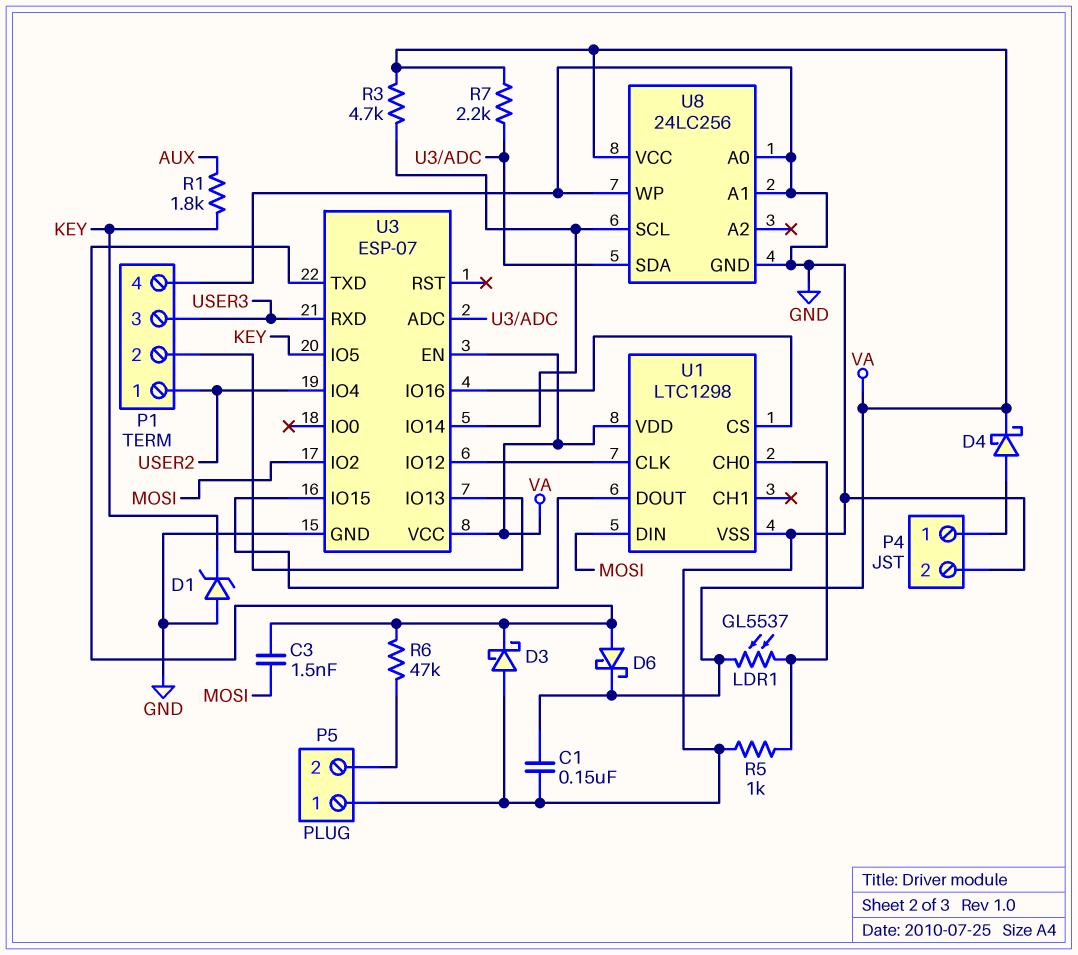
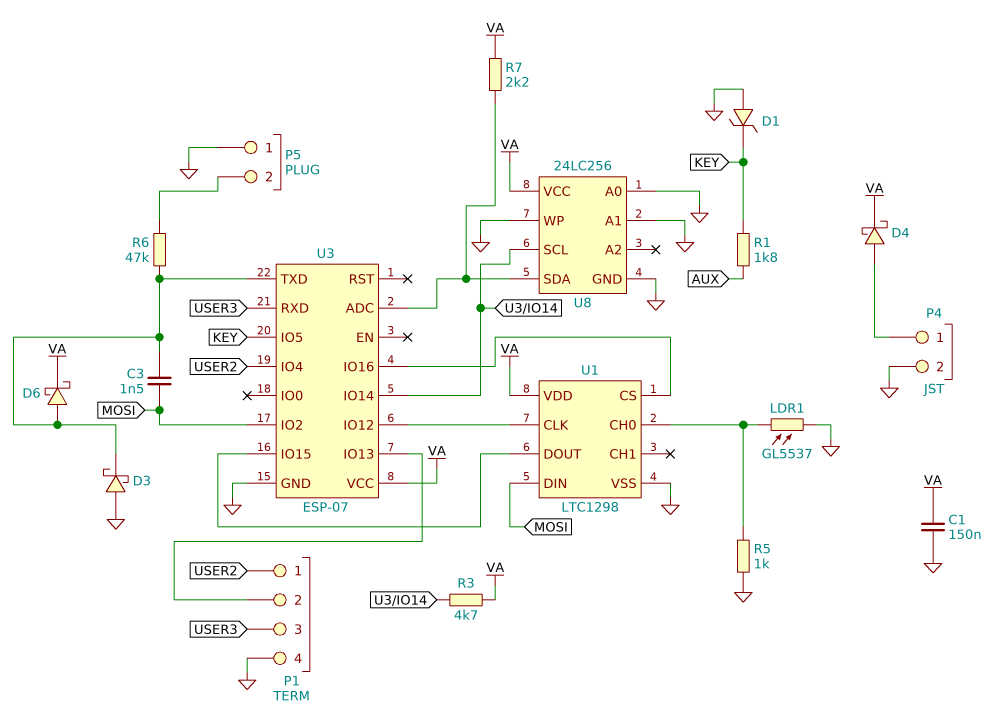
LDR1: GL5537 (U1/CH0, VA) -> GL5537 (GND, U1/CH0)
U3 pin EN: VA -> none

